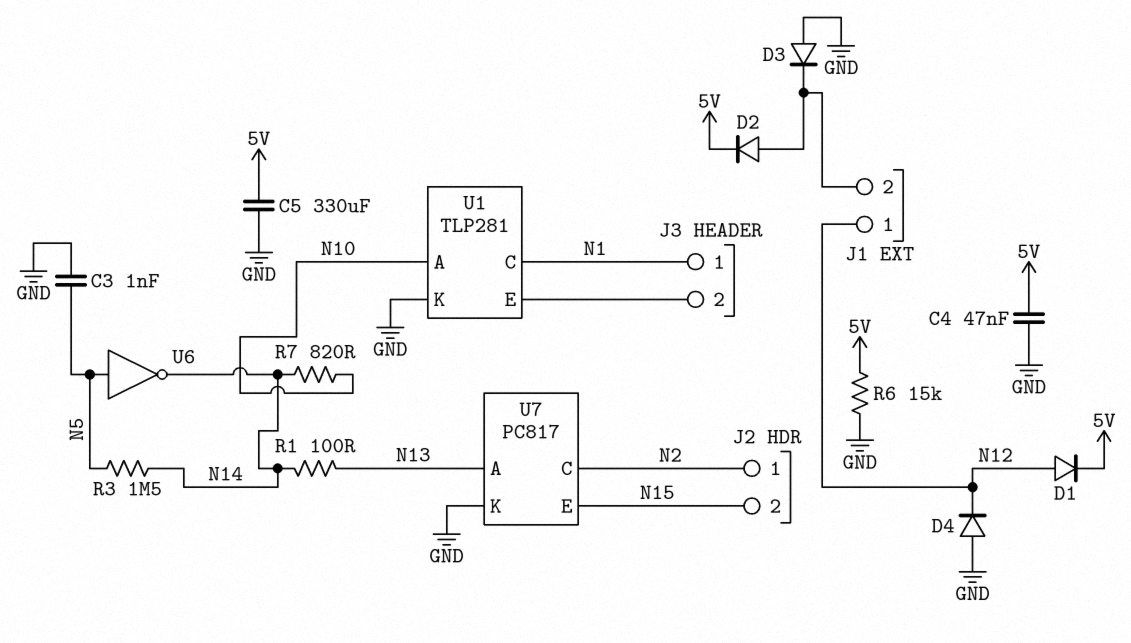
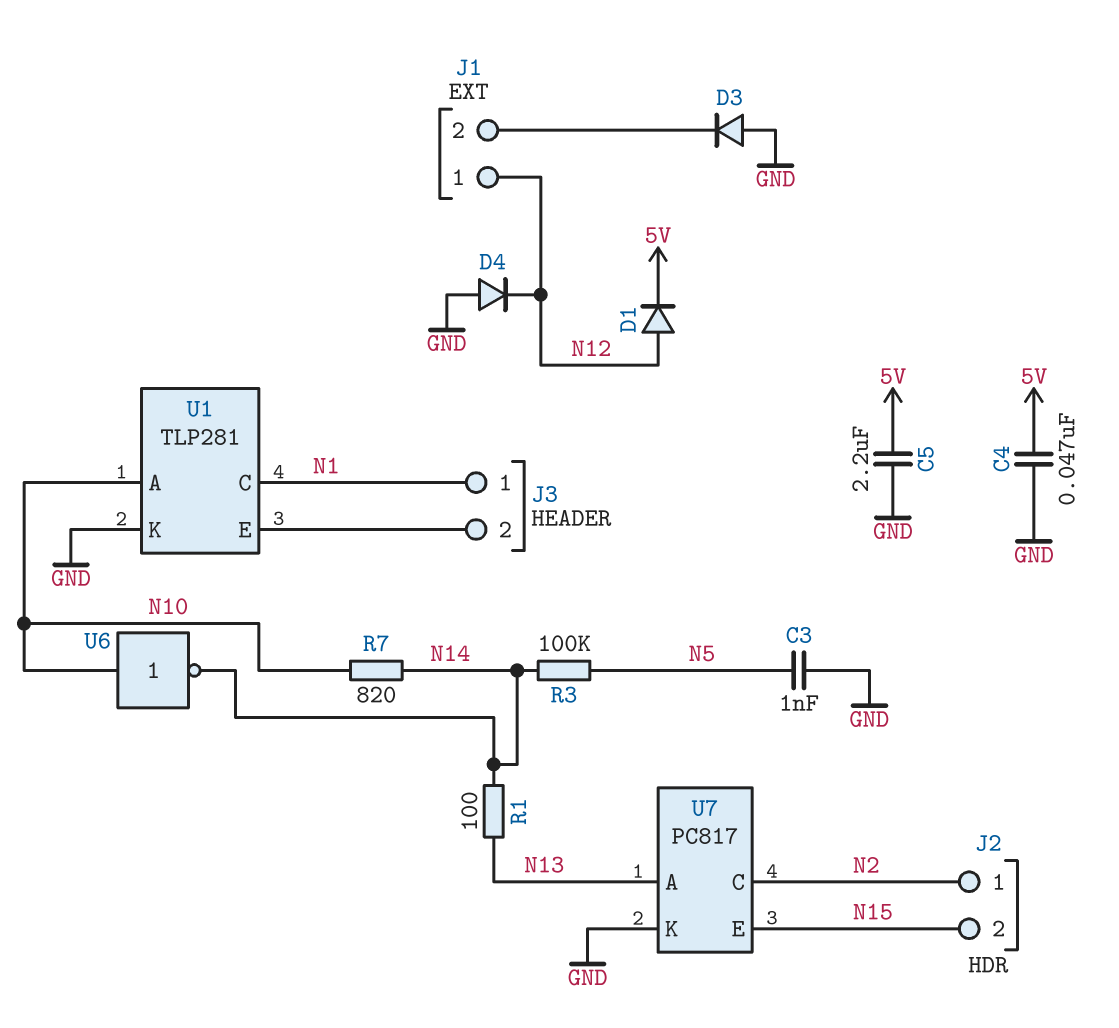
C5: 330uF (5V, GND) -> 2.2uF (5V, GND)
D2: diode (A J1/2, K 5V) -> none
R3: 1.5M (N5, N14) -> 100k (N5, N14)
R6: 15k (5V, GND) -> none
U6: NOT (in N5, out N14) -> NOT (in N10, out N14)

